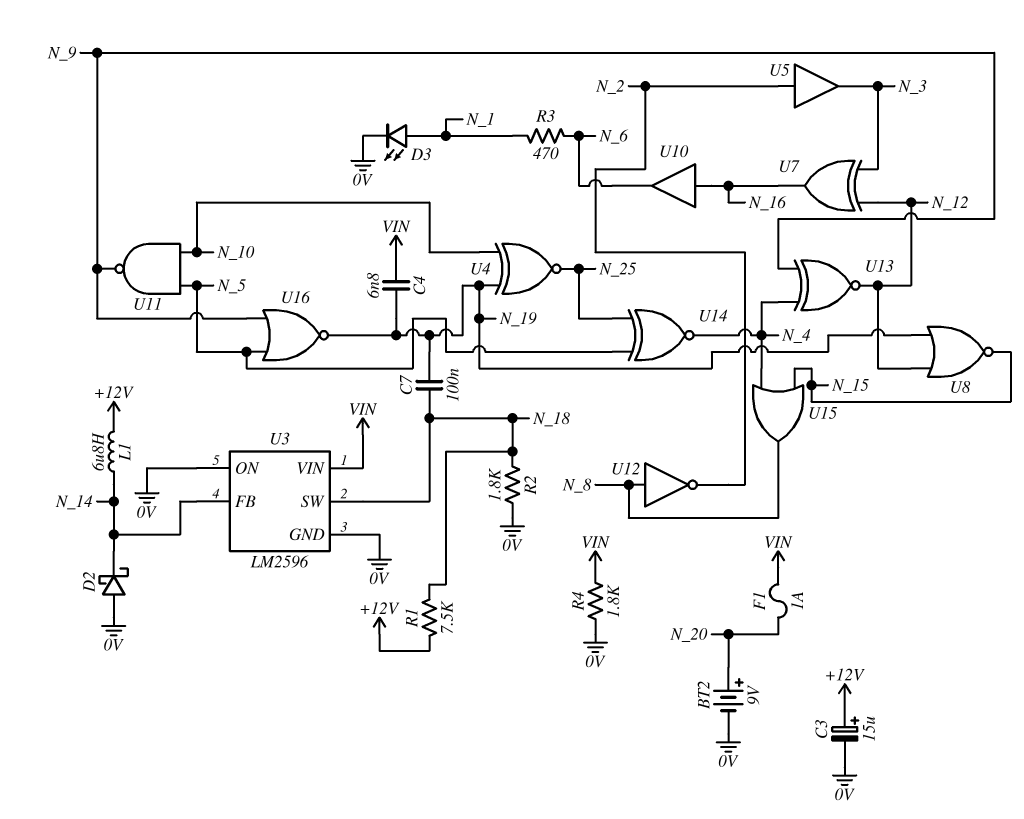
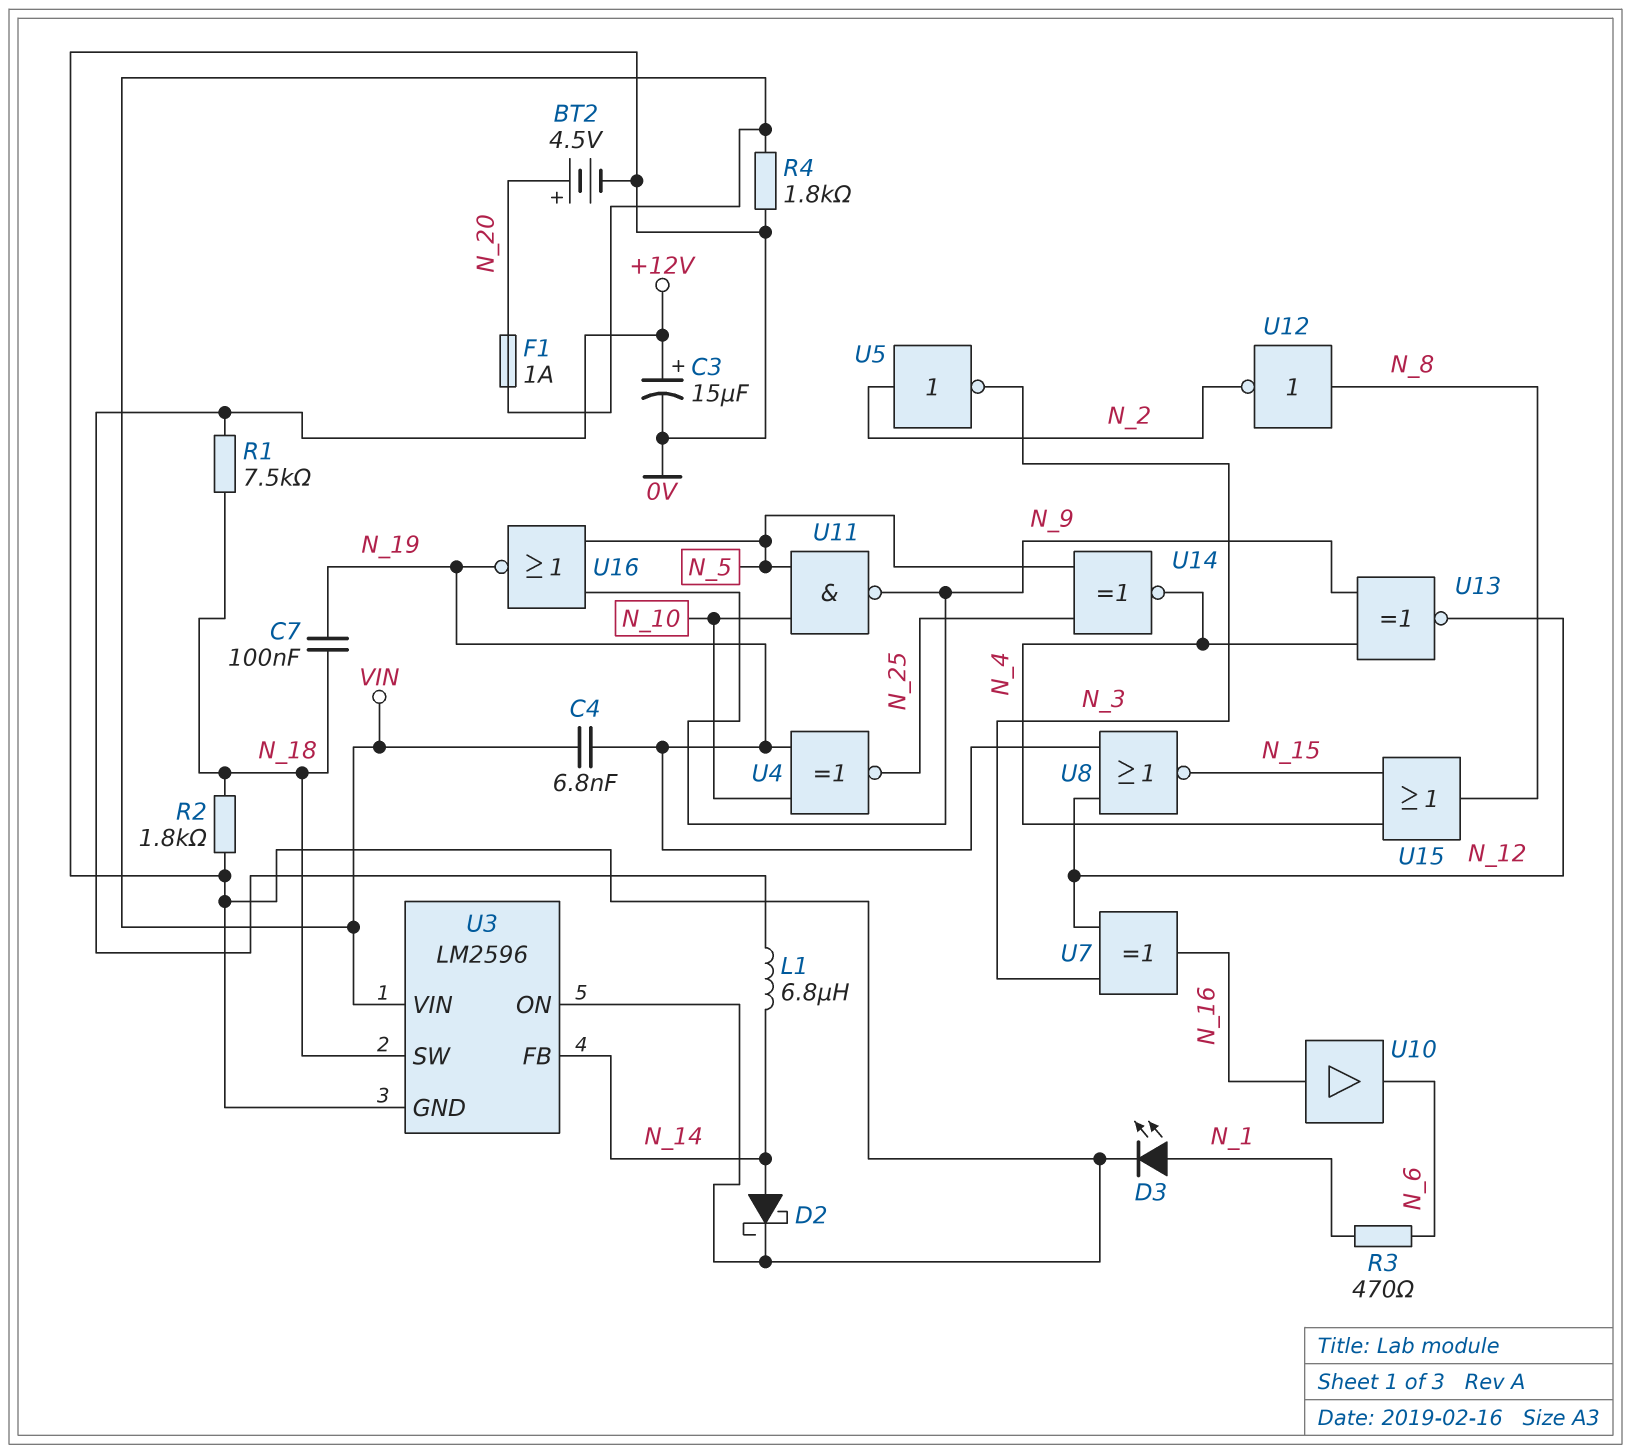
BT2: 9V (plus N_20, minus 0V) -> 4.5V (plus N_20, minus 0V)
D2: schottky (A 0V, K N_14) -> schottky (A N_14, K 0V)
U5: buffer (in N_2, out N_3) -> NOT (in N_2, out N_3)

